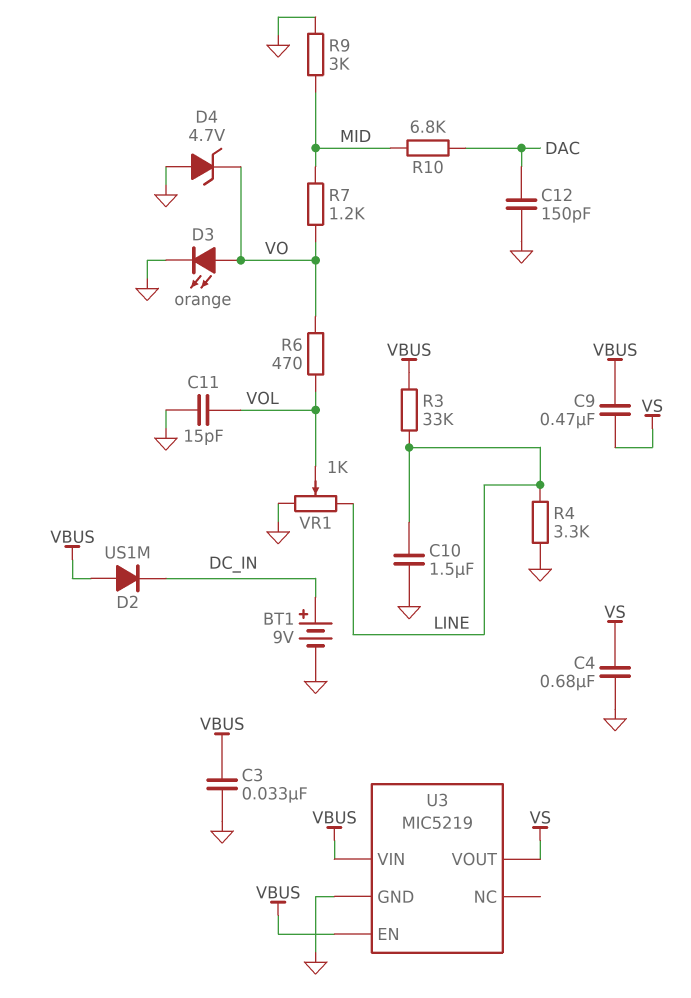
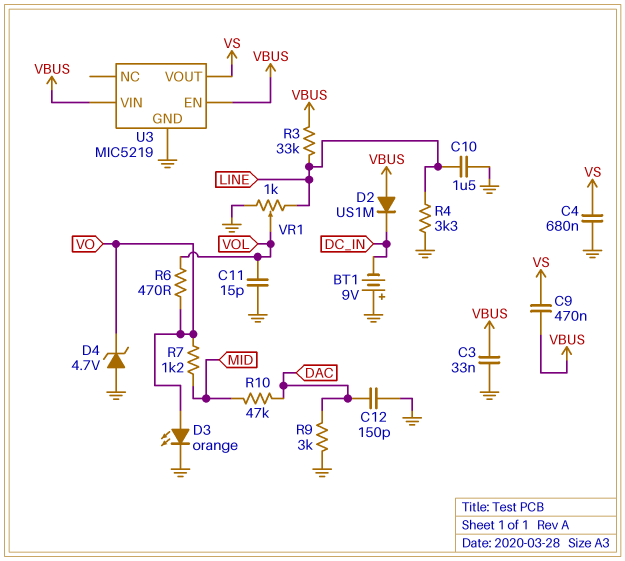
BT1: 9V (plus DC_IN, minus GND) -> 9V (plus GND, minus DC_IN)
R9: 3k (GND, MID) -> 3k (DAC, GND)
R10: 6.8k (DAC, MID) -> 47k (DAC, MID)

